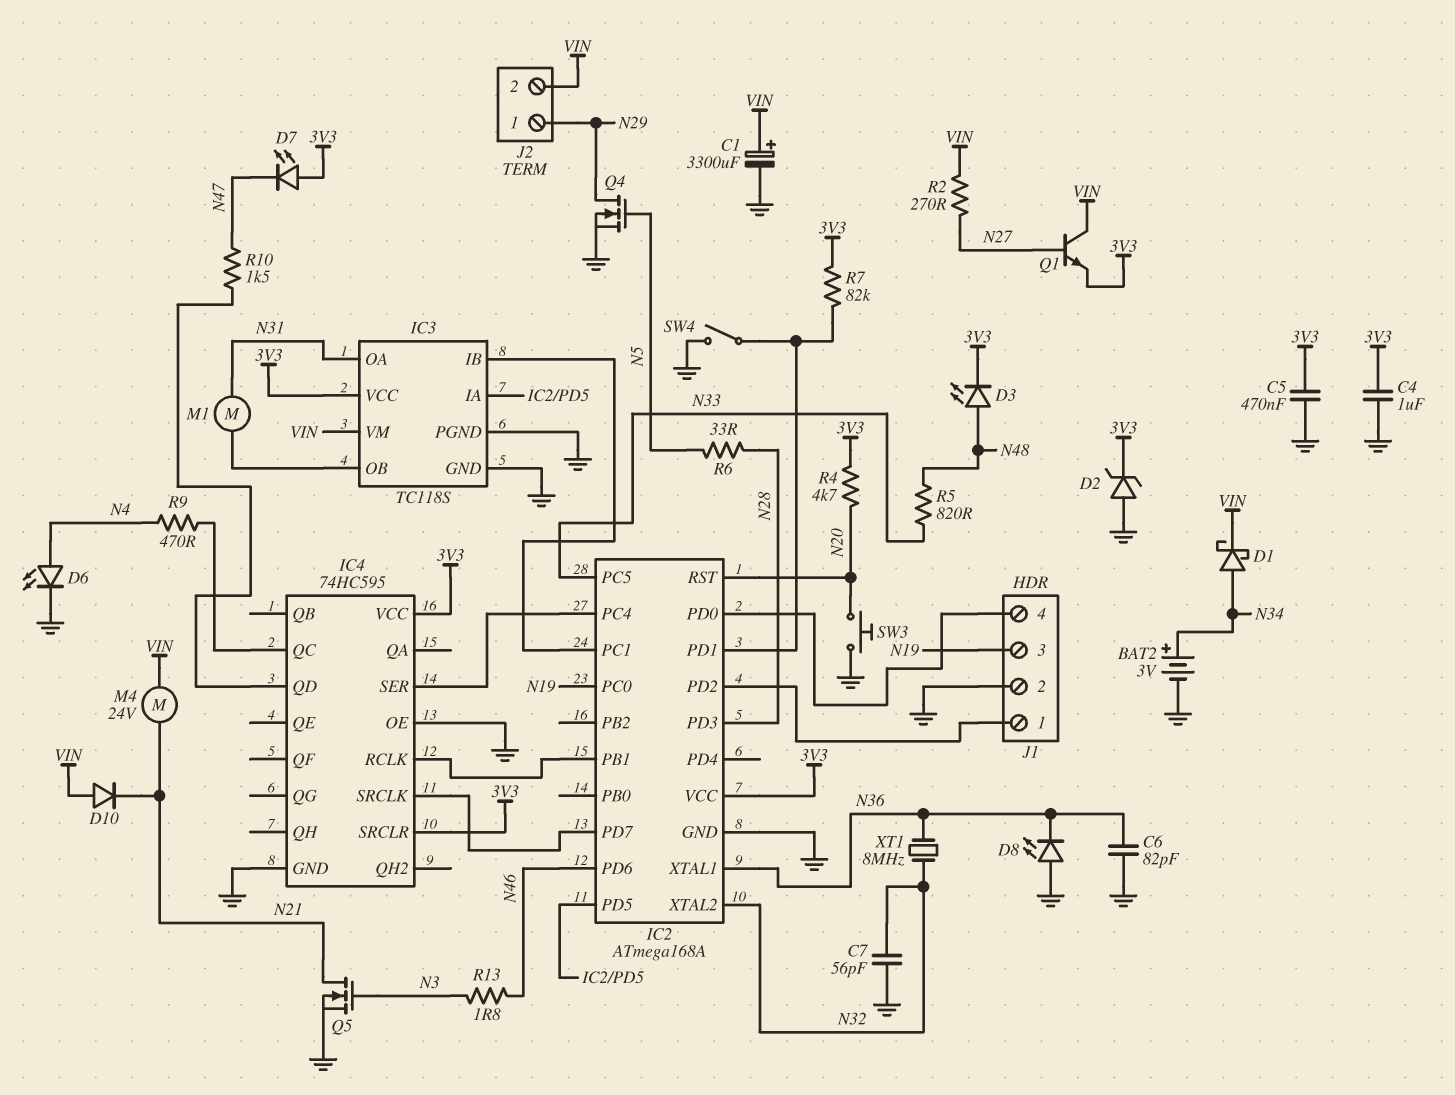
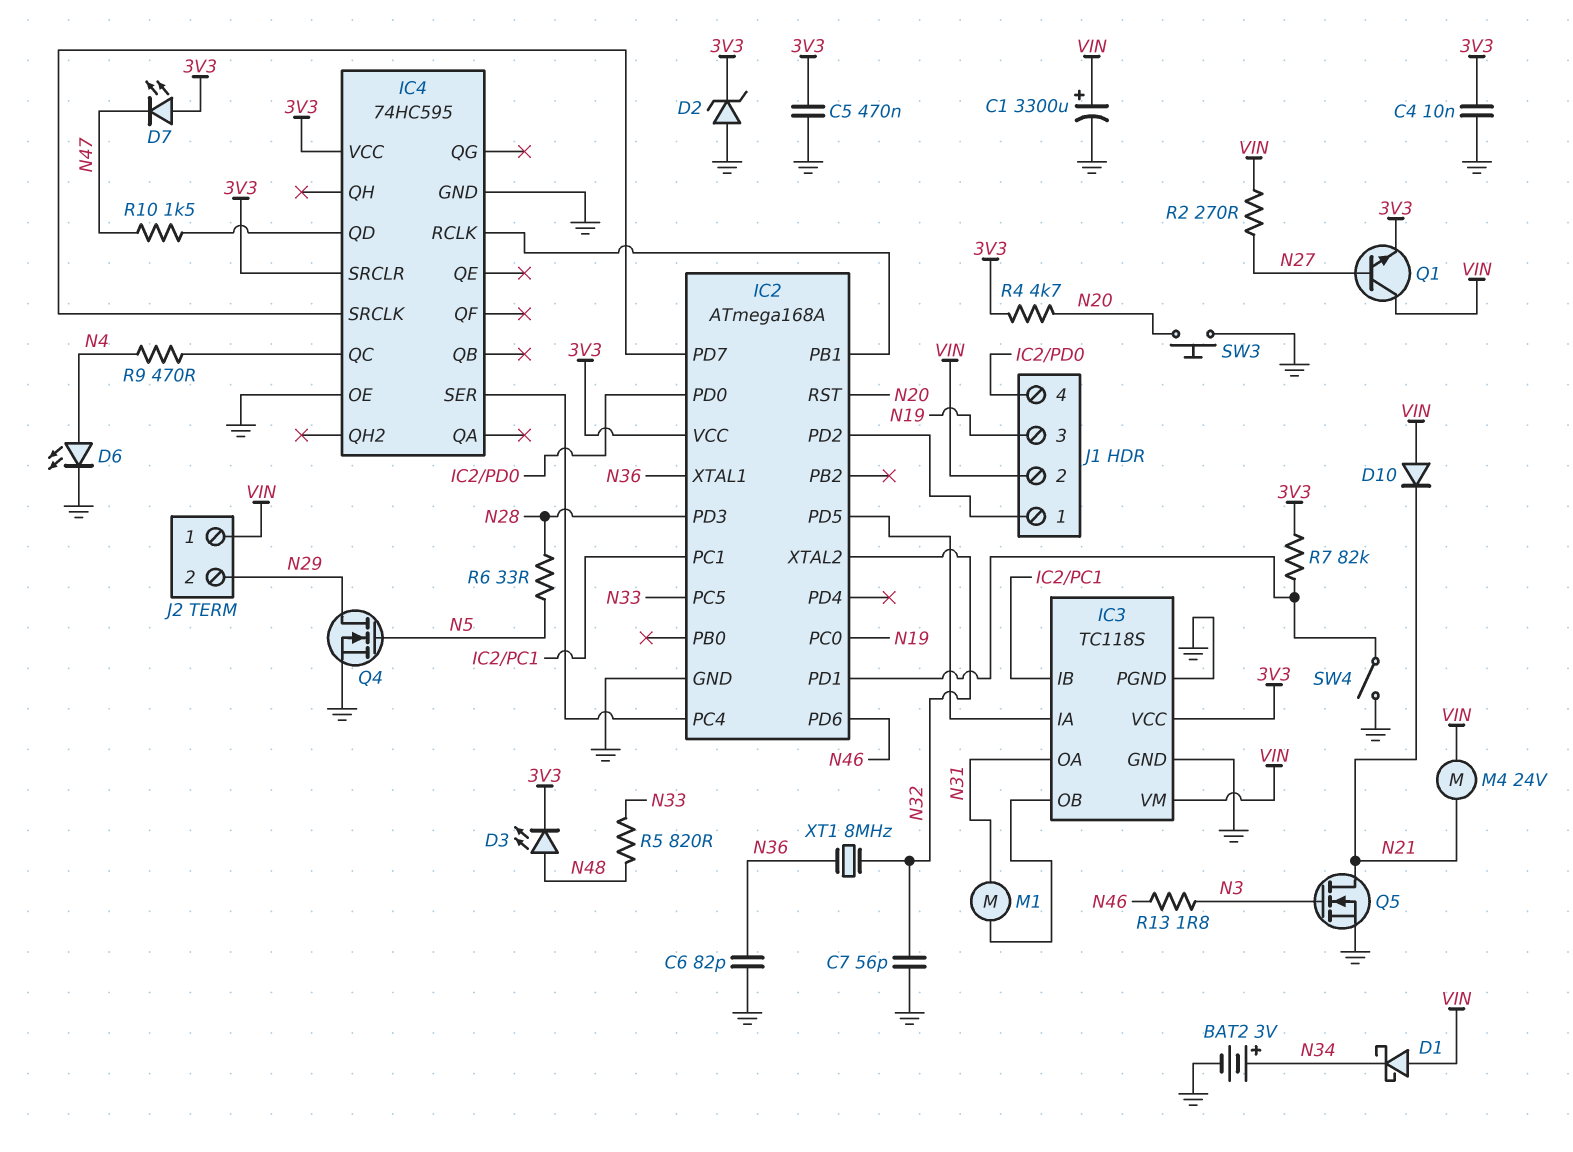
C4: 1uF (3V3, GND) -> 10nF (3V3, GND)
D1: schottky (A N34, K VIN) -> schottky (A VIN, K N34)
D8: LED (A GND, K N36) -> none
J1 pin 2: GND -> VIN
J2 pin 1: N29 -> VIN
J2 pin 2: VIN -> N29

